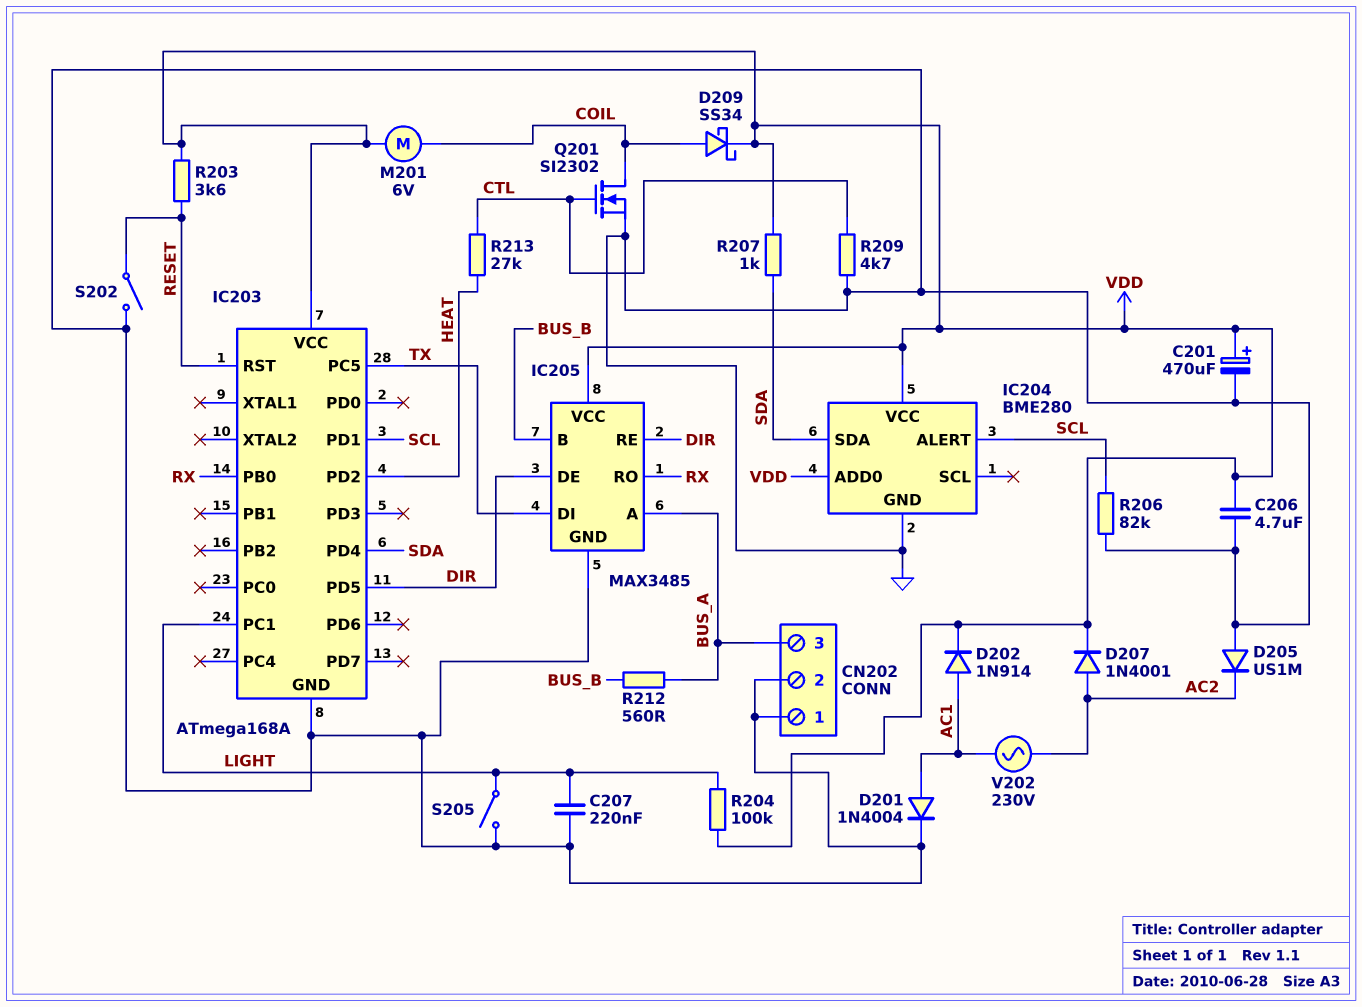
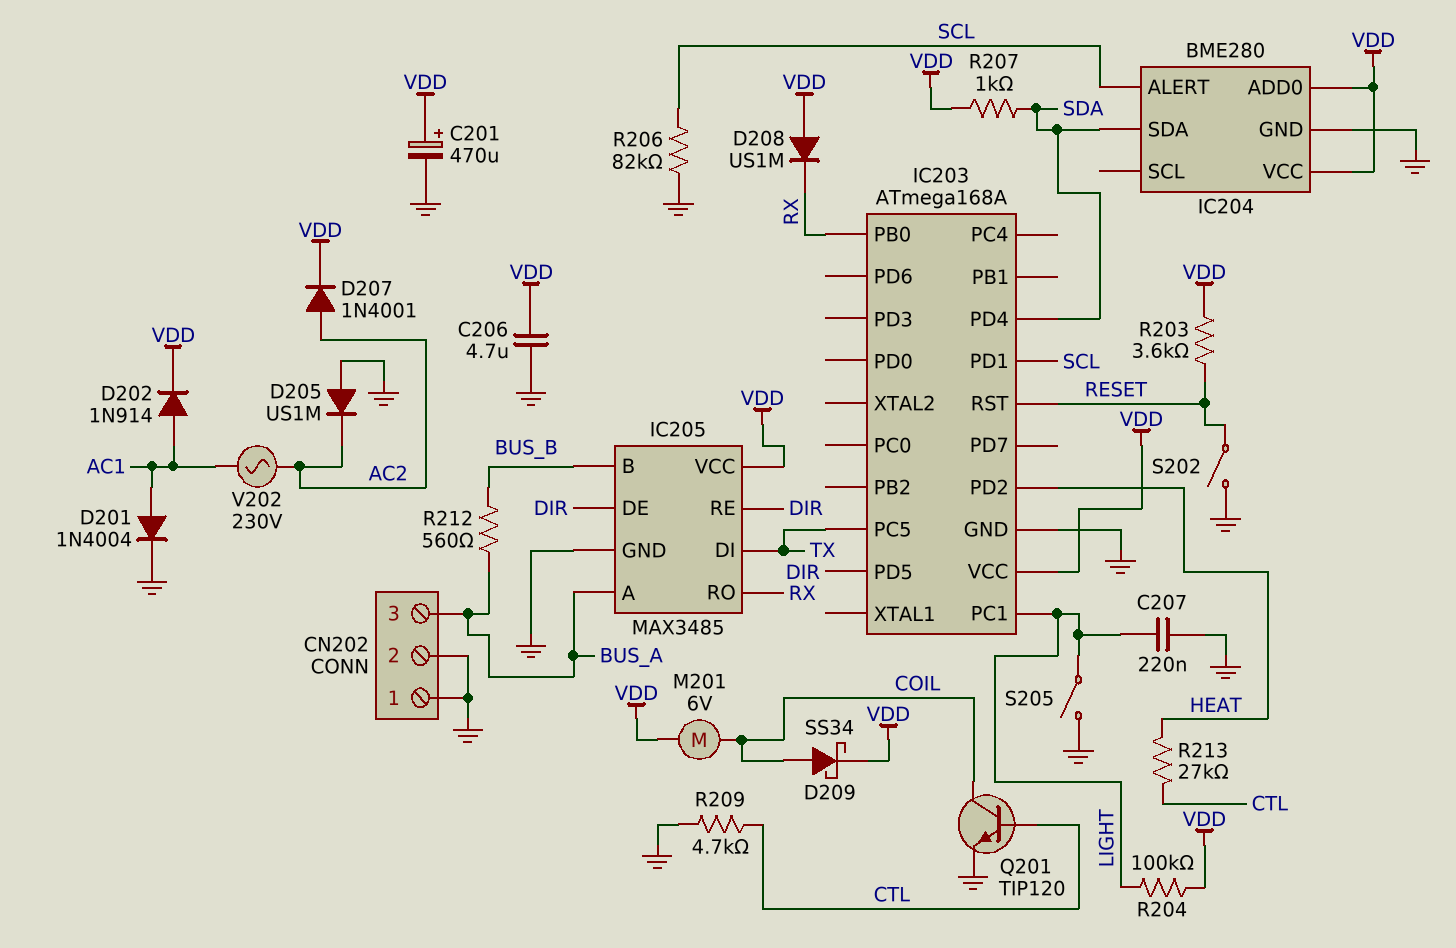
D208: none -> diode US1M (A VDD, K RX)
Q201: NMOS SI2302 (G CTL, D COIL, S GND) -> NPN TIP120 (B CTL, C COIL, E GND)

